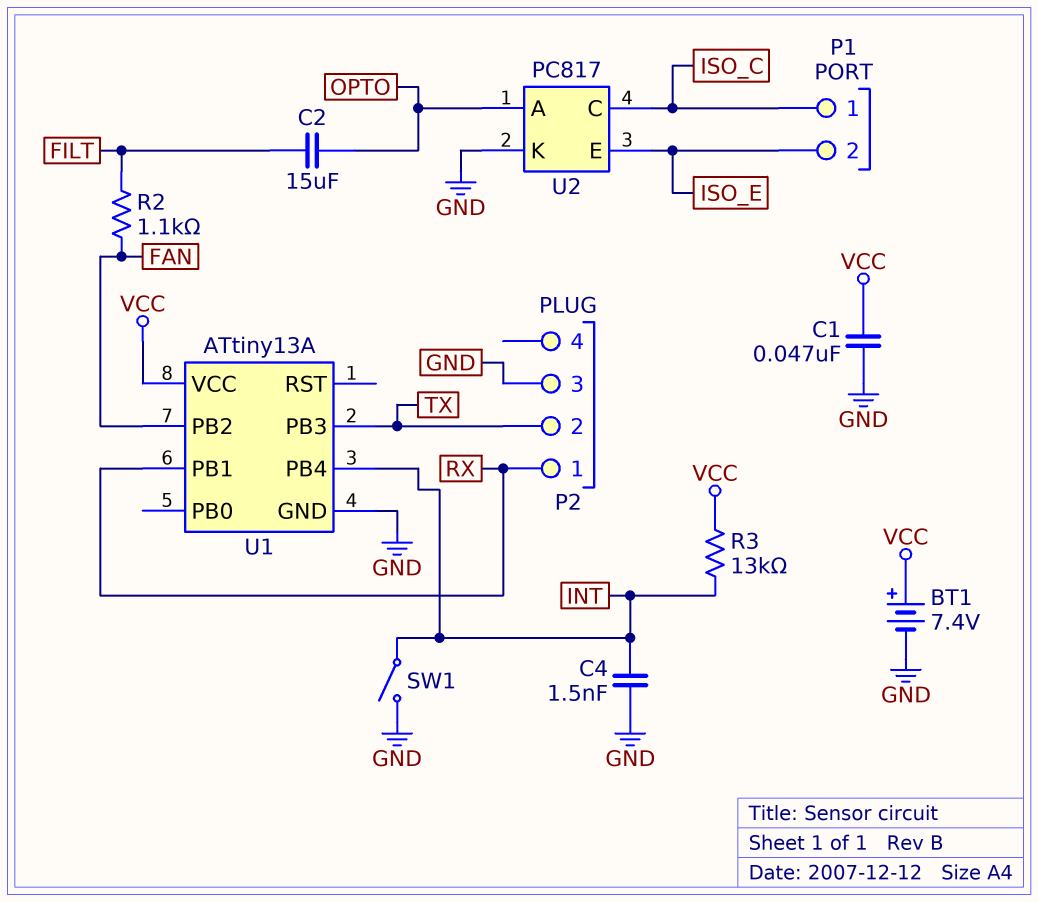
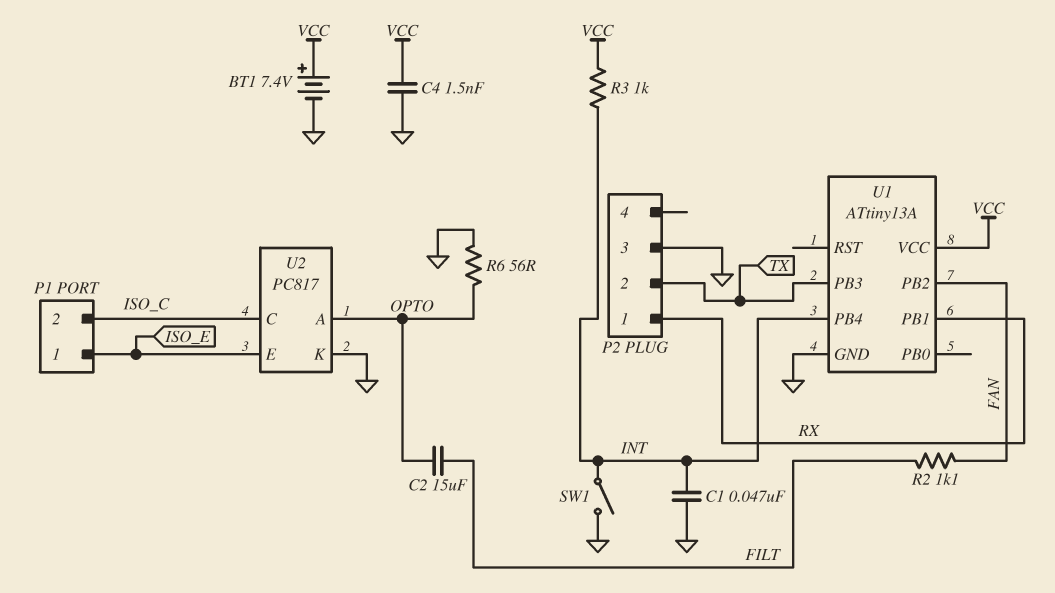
C1: 47nF (GND, VCC) -> 47nF (GND, INT)
C4: 1.5nF (GND, INT) -> 1.5nF (GND, VCC)
P1 pin 1: ISO_C -> ISO_E
P1 pin 2: ISO_E -> ISO_C
R3: 13k (INT, VCC) -> 1k (INT, VCC)
R6: none -> 56 (GND, OPTO)

